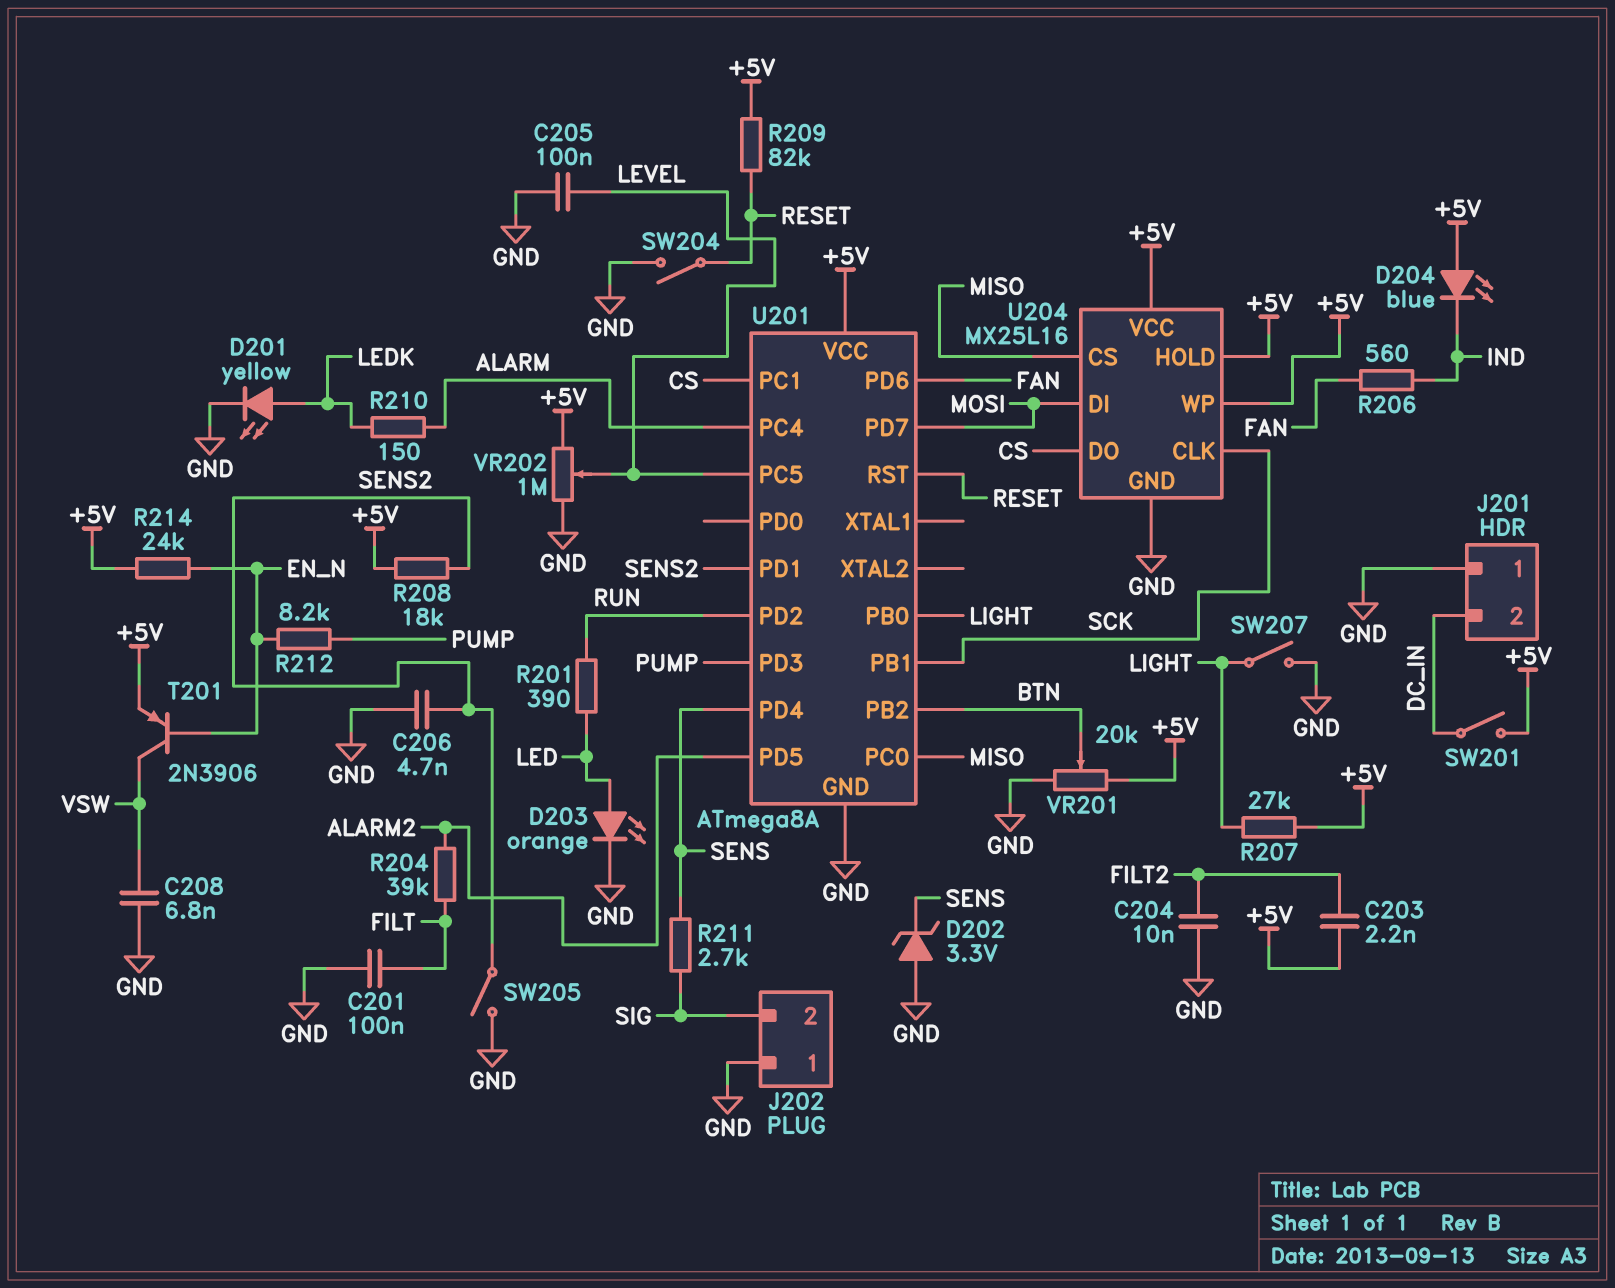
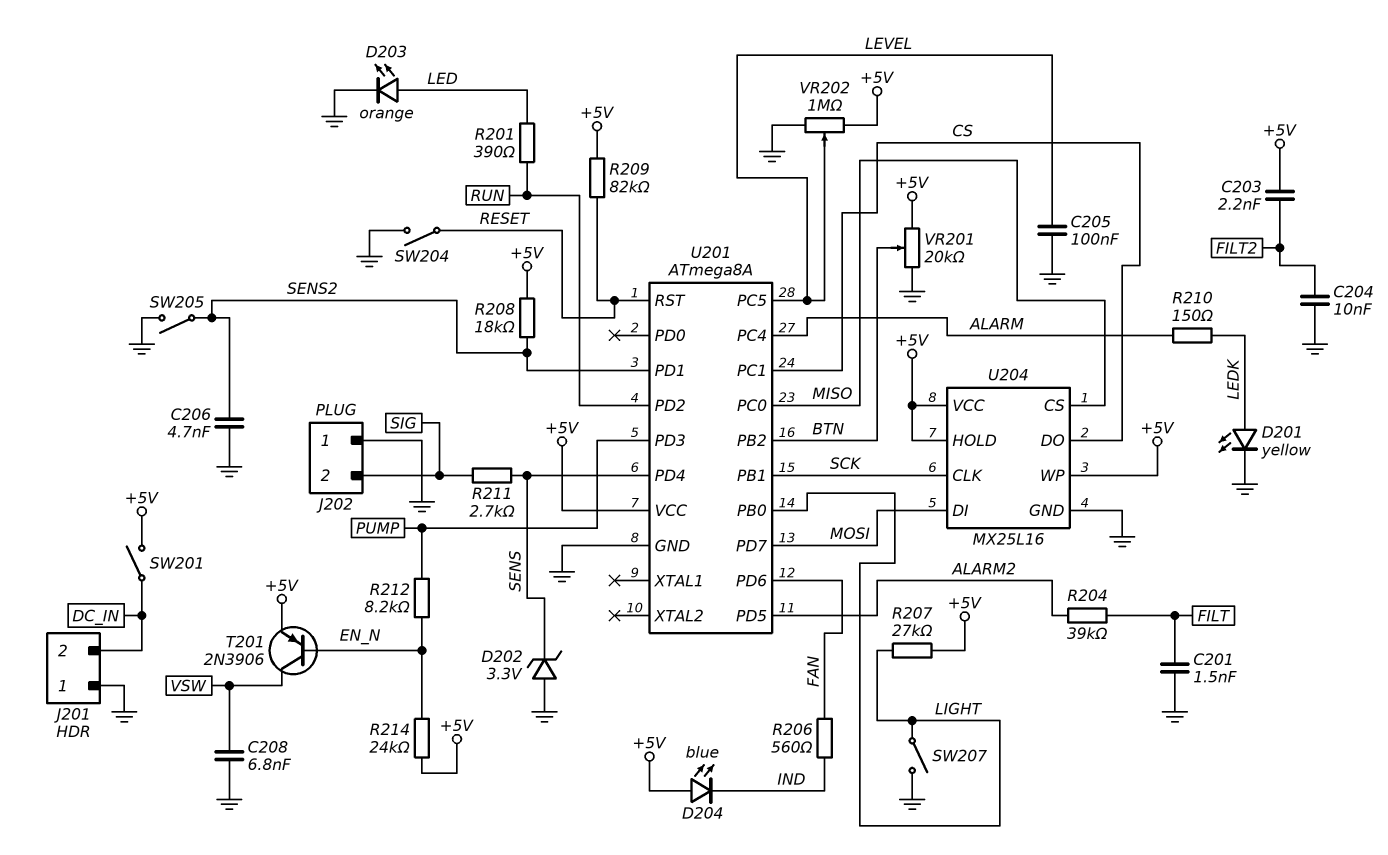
C201: 100nF (FILT, GND) -> 1.5nF (FILT, GND)

